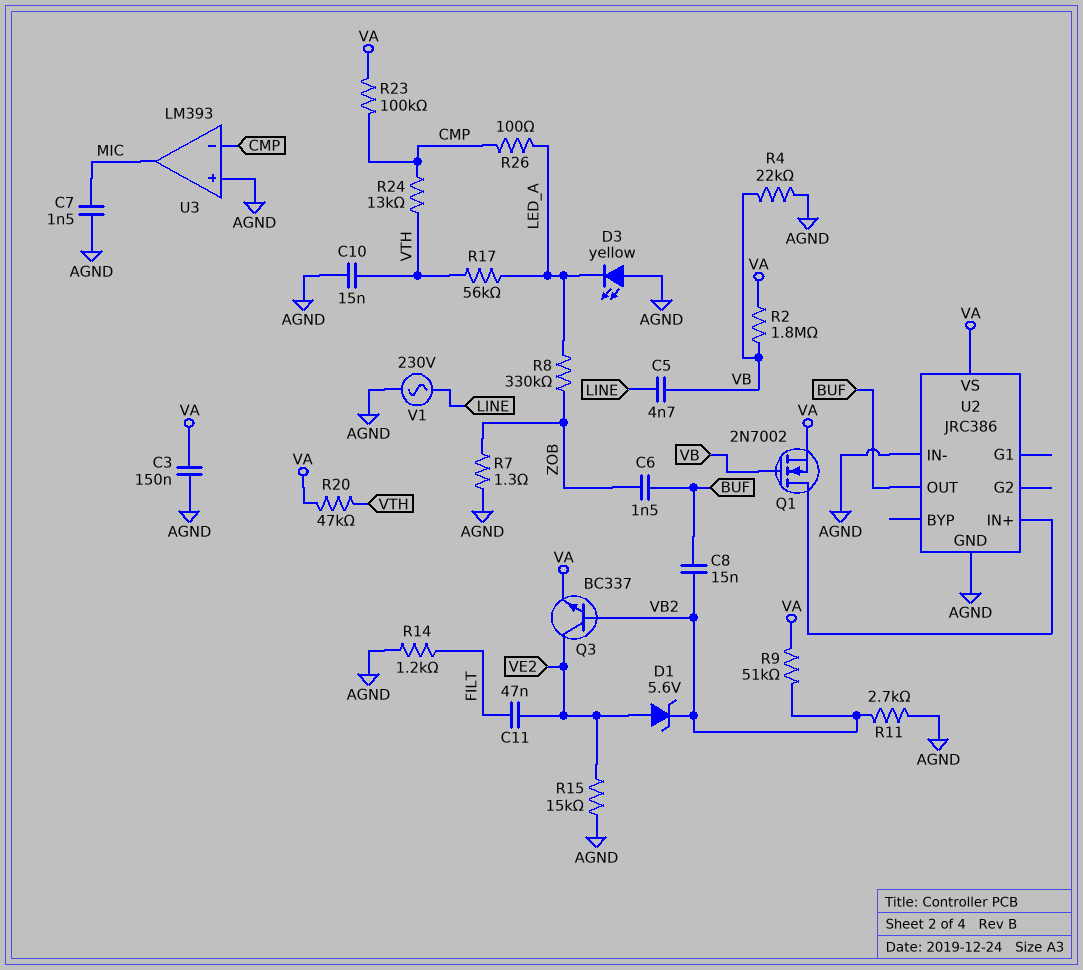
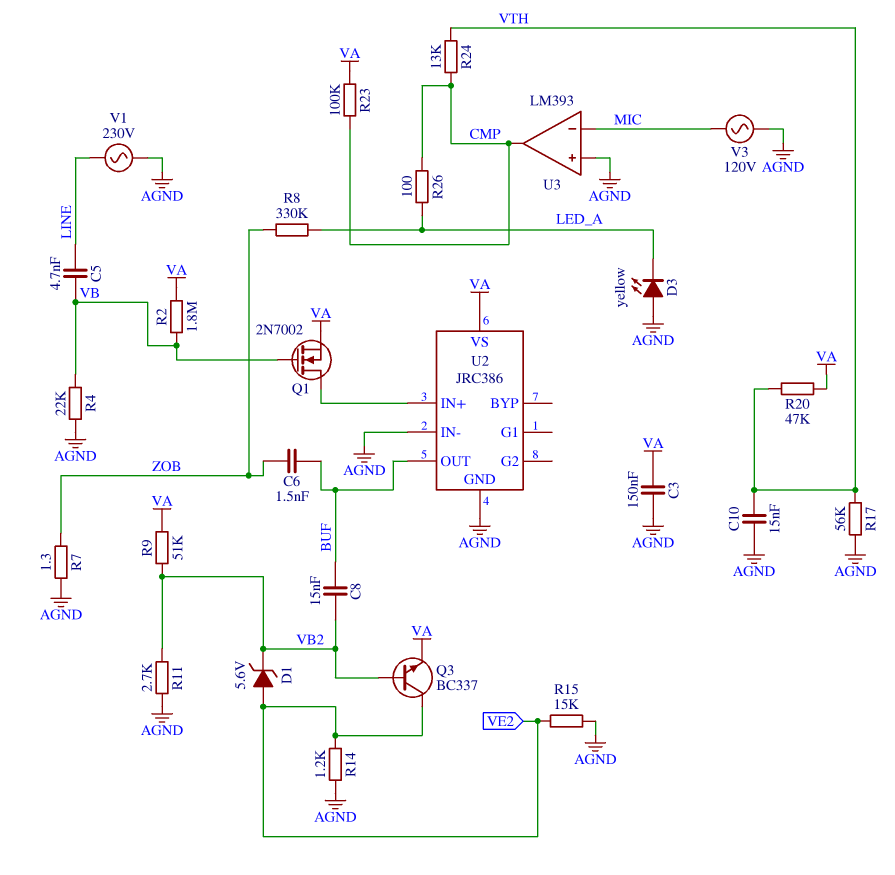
C7: 1.5nF (AGND, MIC) -> none
C11: 47nF (FILT, VE2) -> none
R14: 1.2k (AGND, FILT) -> 1.2k (AGND, VE2)
R17: 56k (LED_A, VTH) -> 56k (AGND, VTH)
U3 pin in-: CMP -> MIC
U3 pin out: MIC -> CMP
V3: none -> AC 120V (AGND, MIC)

